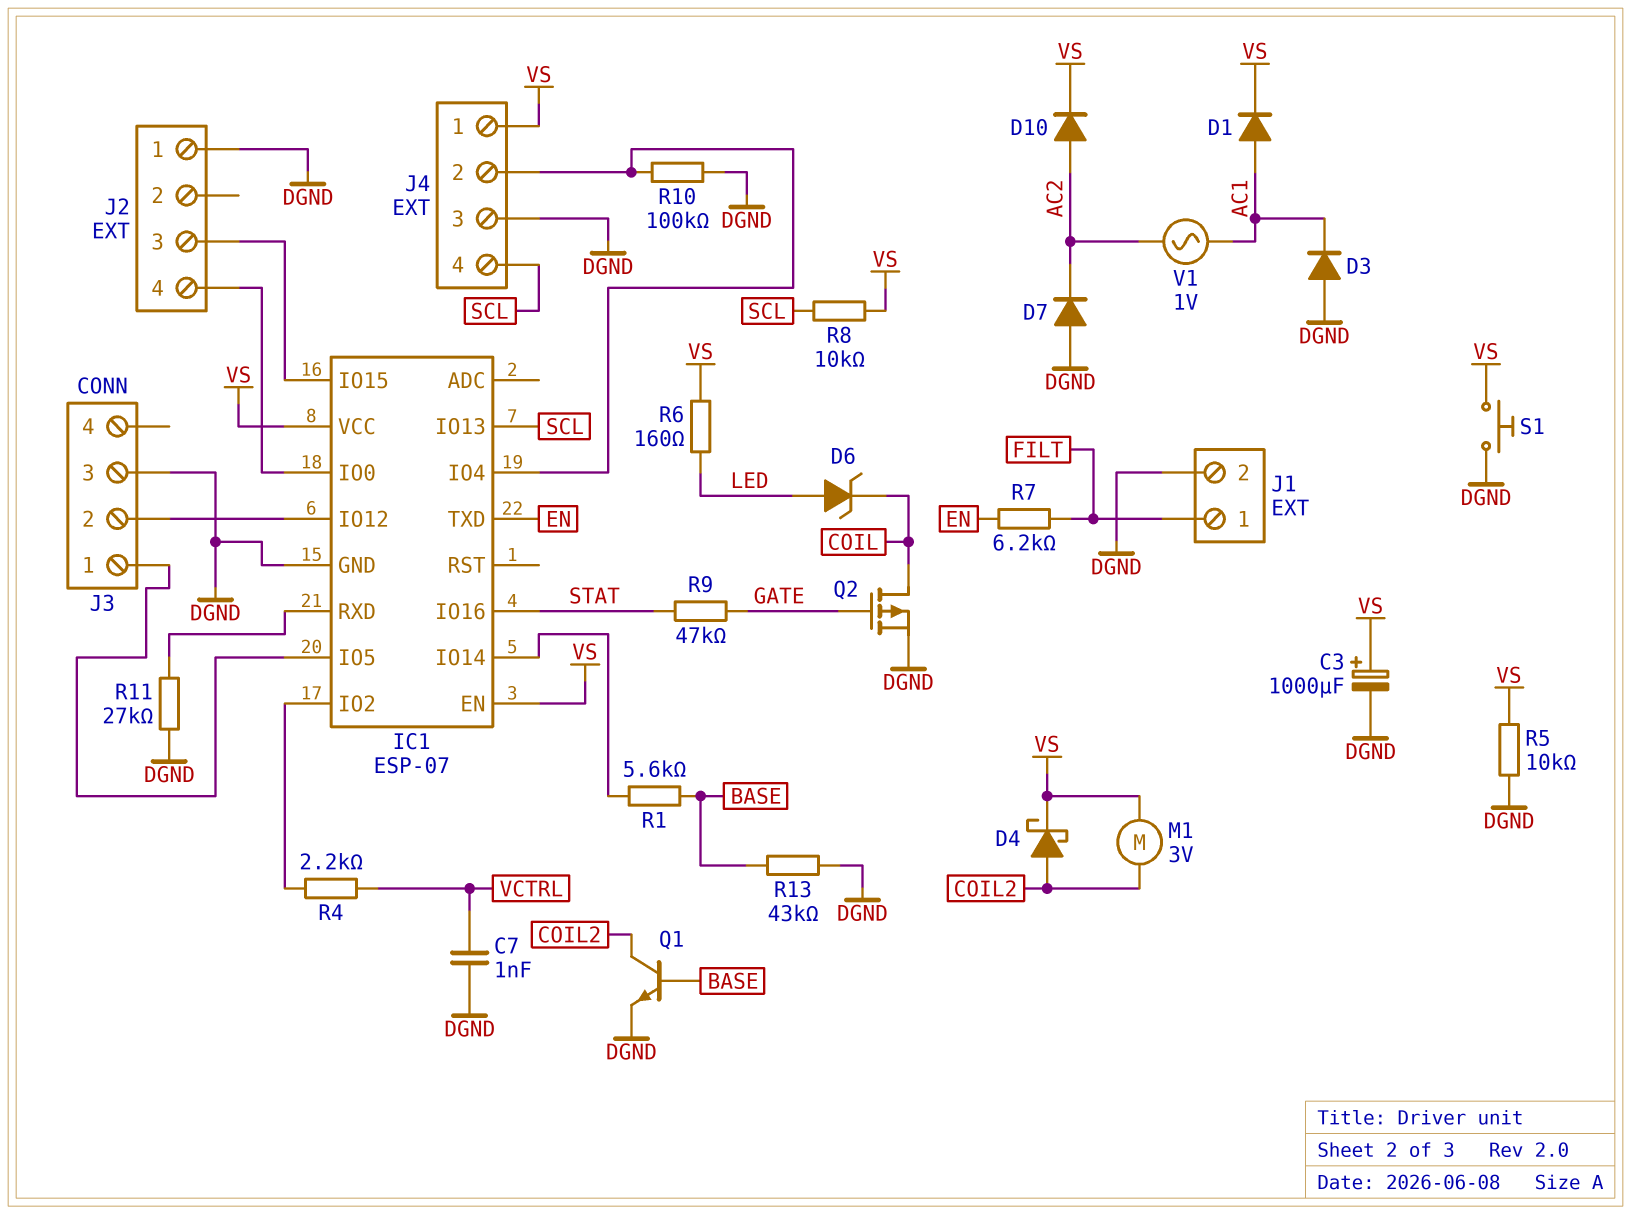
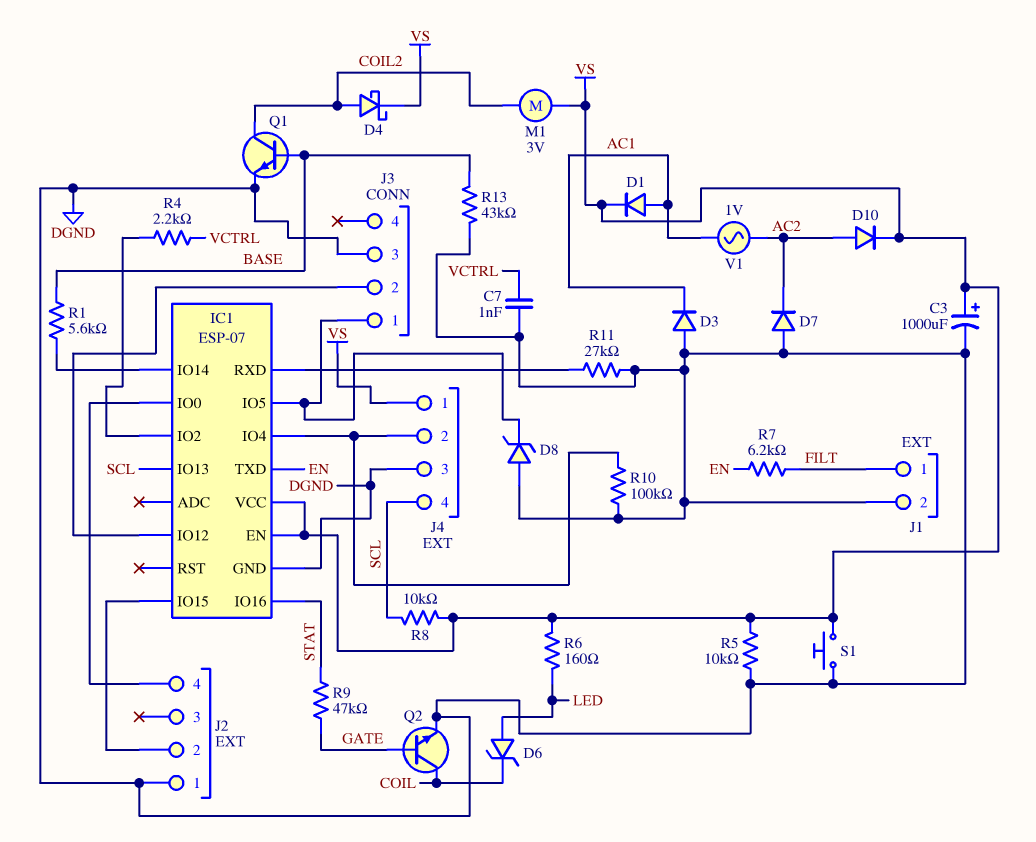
D8: none -> zener (A DGND, K IC1/IO5)
J2 pin 2: none -> IC1/IO15
J2 pin 3: IC1/IO15 -> none
Q2: PMOS (G GATE, D COIL, S DGND) -> NPN (B GATE, C COIL, E DGND)

